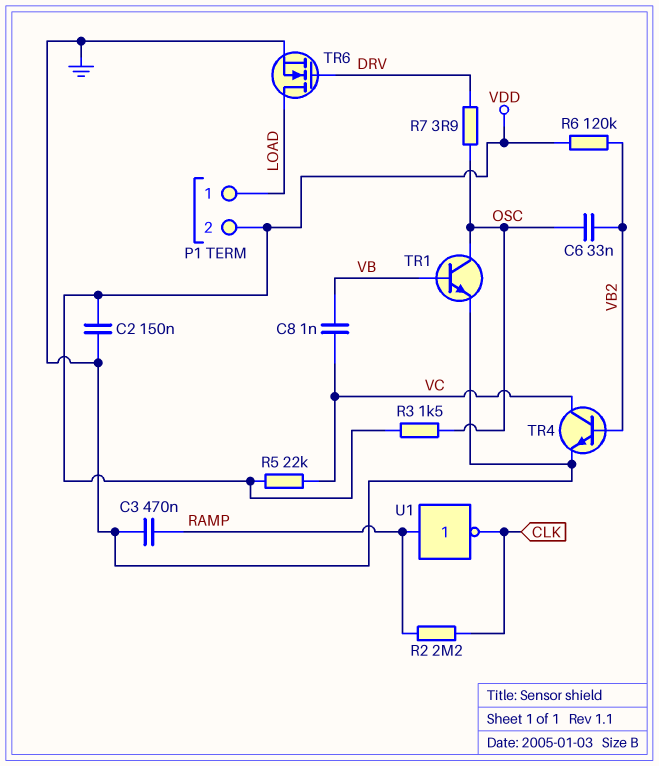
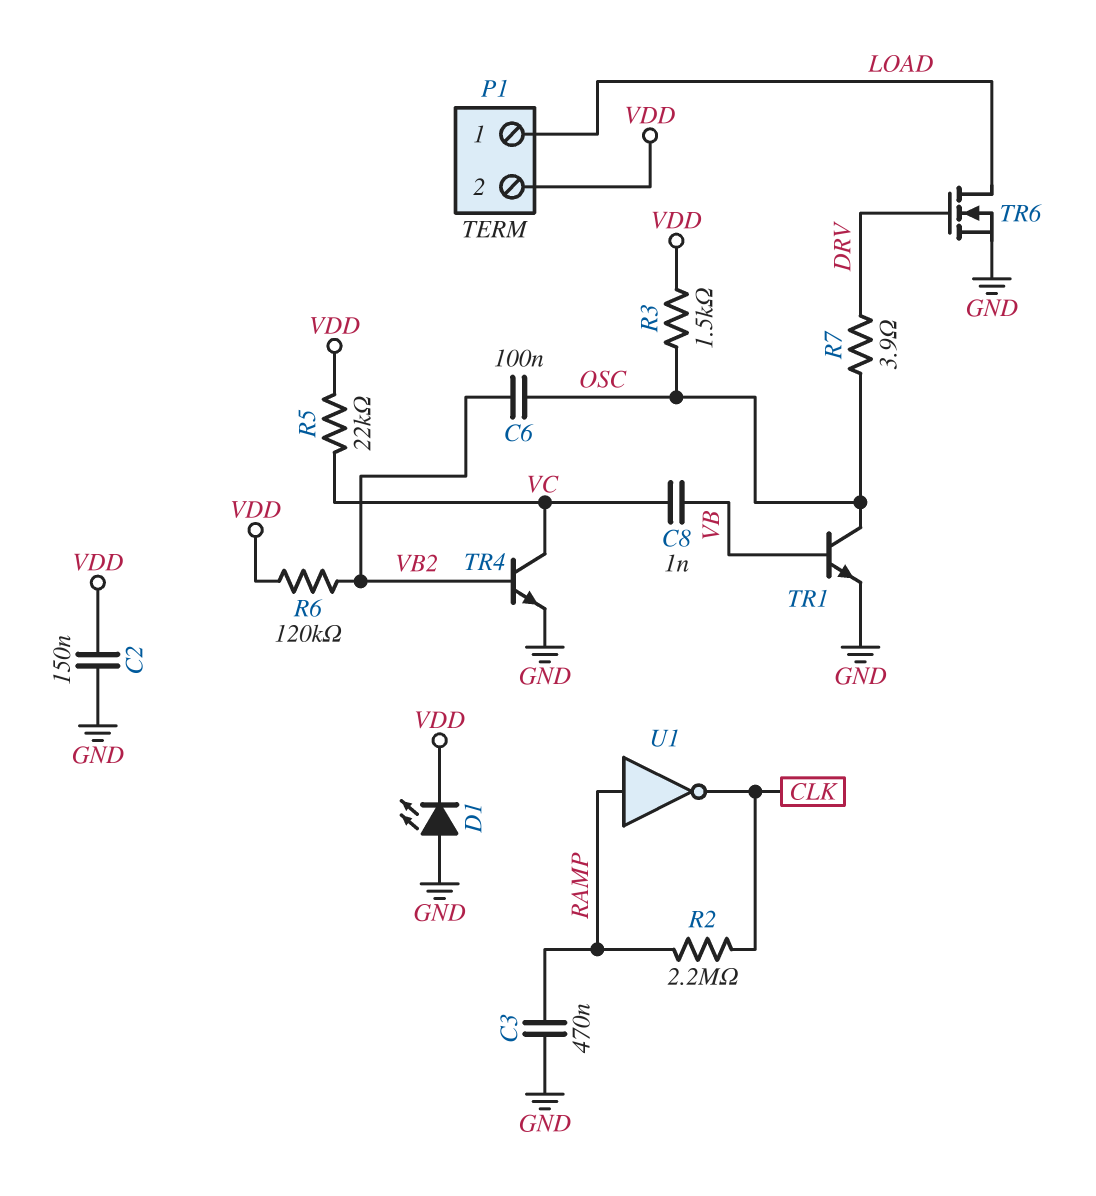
C6: 33nF (OSC, VB2) -> 100nF (OSC, VB2)
D1: none -> LED (A GND, K VDD)

